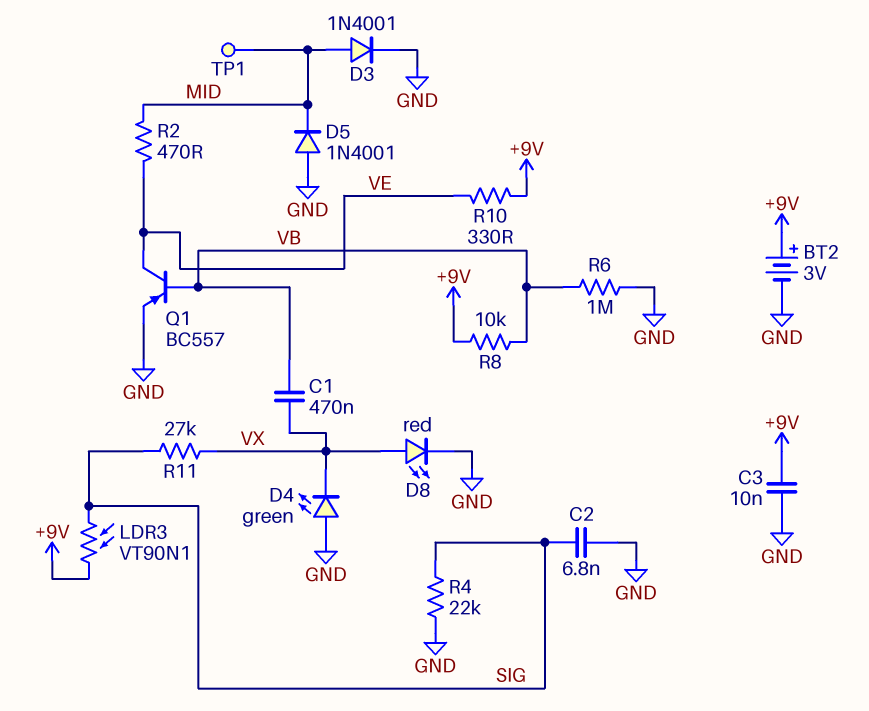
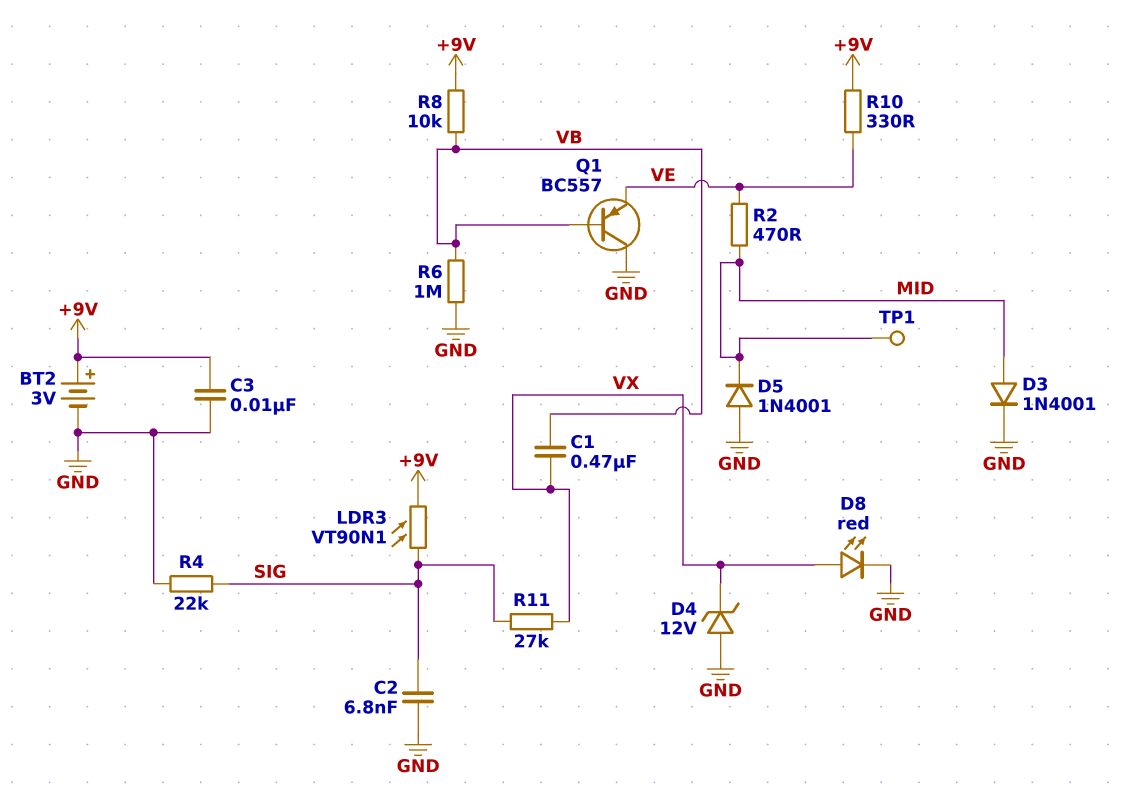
D4: LED green (A GND, K VX) -> zener 12V (A GND, K VX)
Q1: PNP BC557 (B VB, C VE, E GND) -> PNP BC557 (B VB, C GND, E VE)

